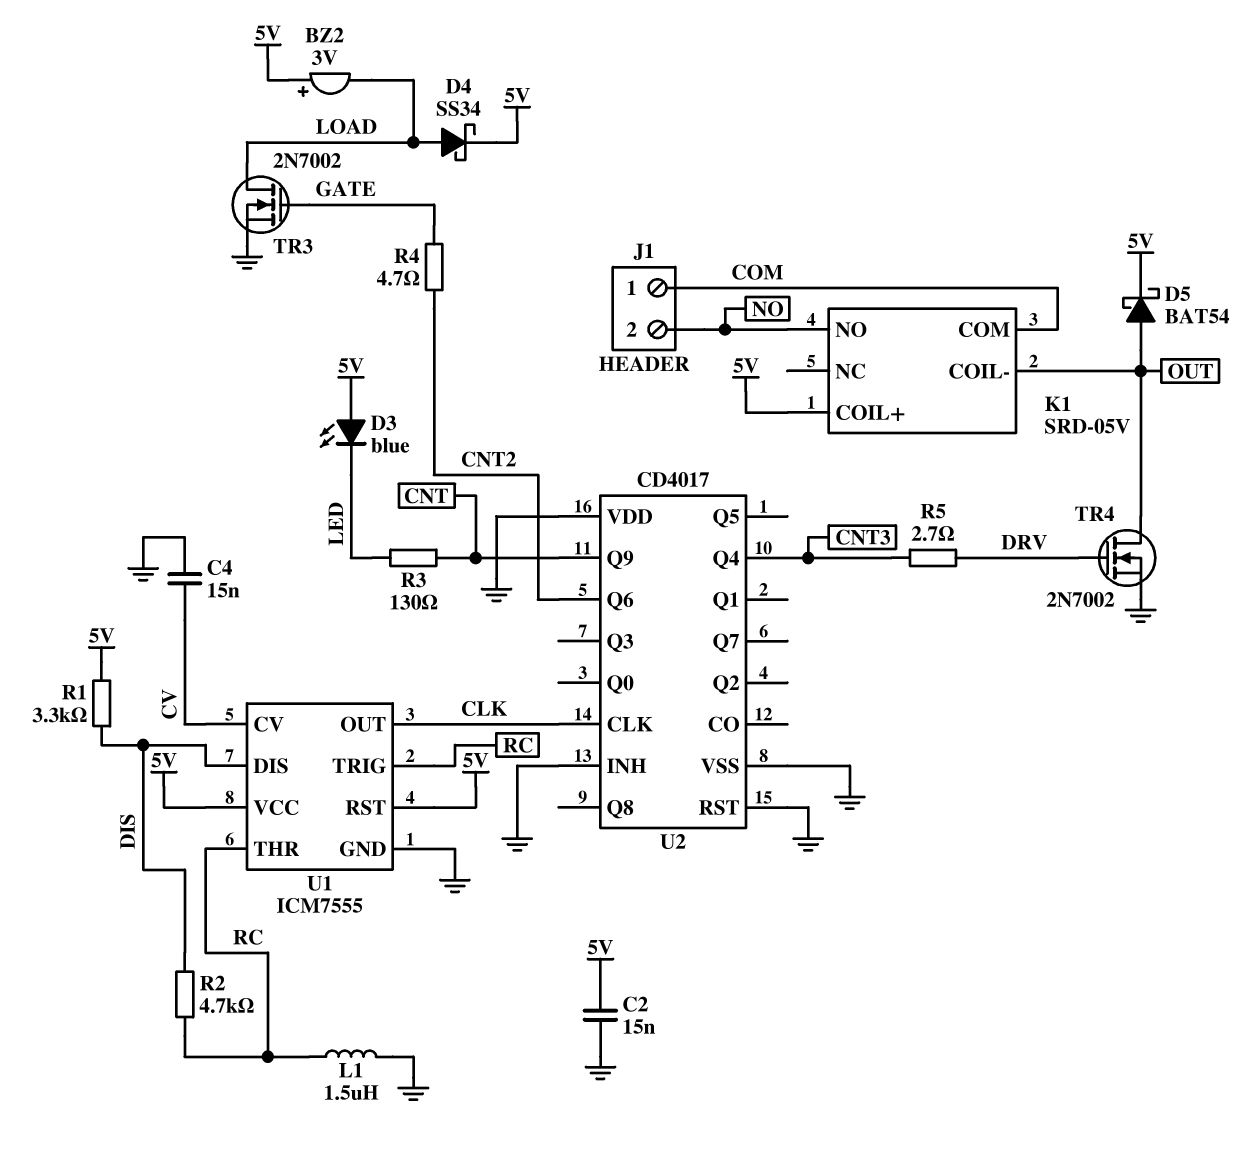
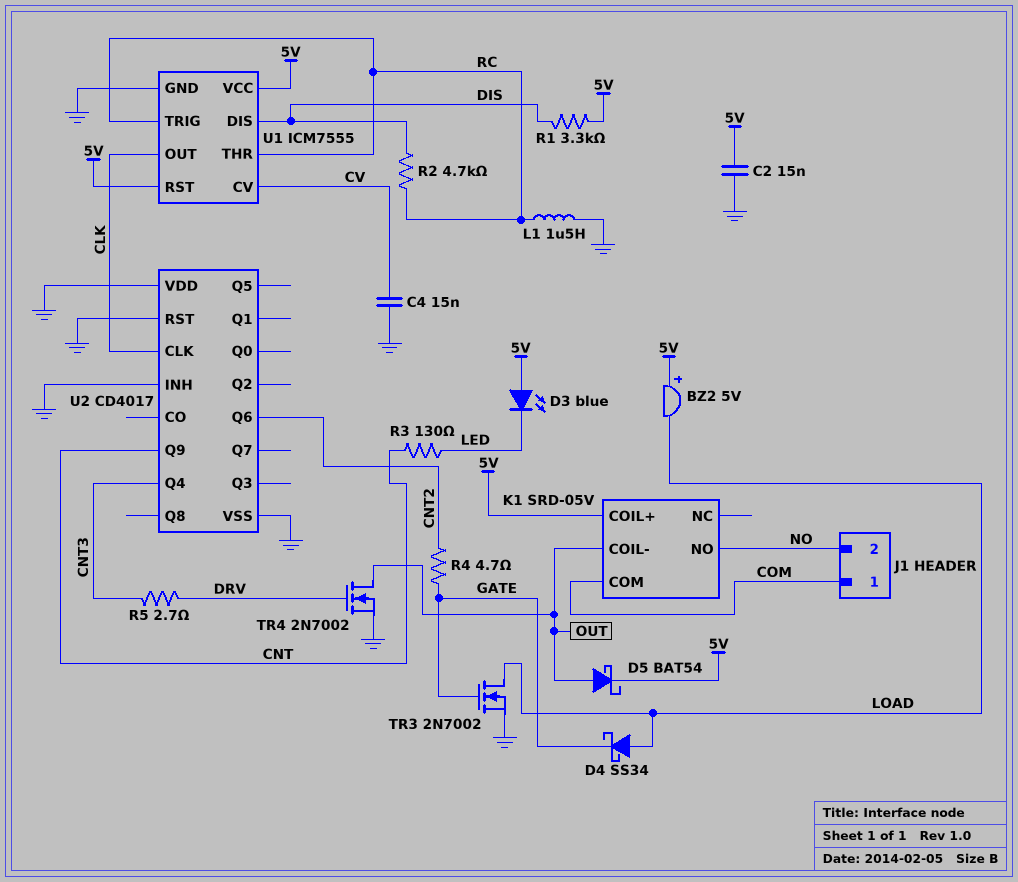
BZ2: buzzer 3V (plus 5V, minus LOAD) -> buzzer 5V (plus 5V, minus LOAD)
D4: schottky SS34 (A LOAD, K 5V) -> schottky SS34 (A LOAD, K GATE)

